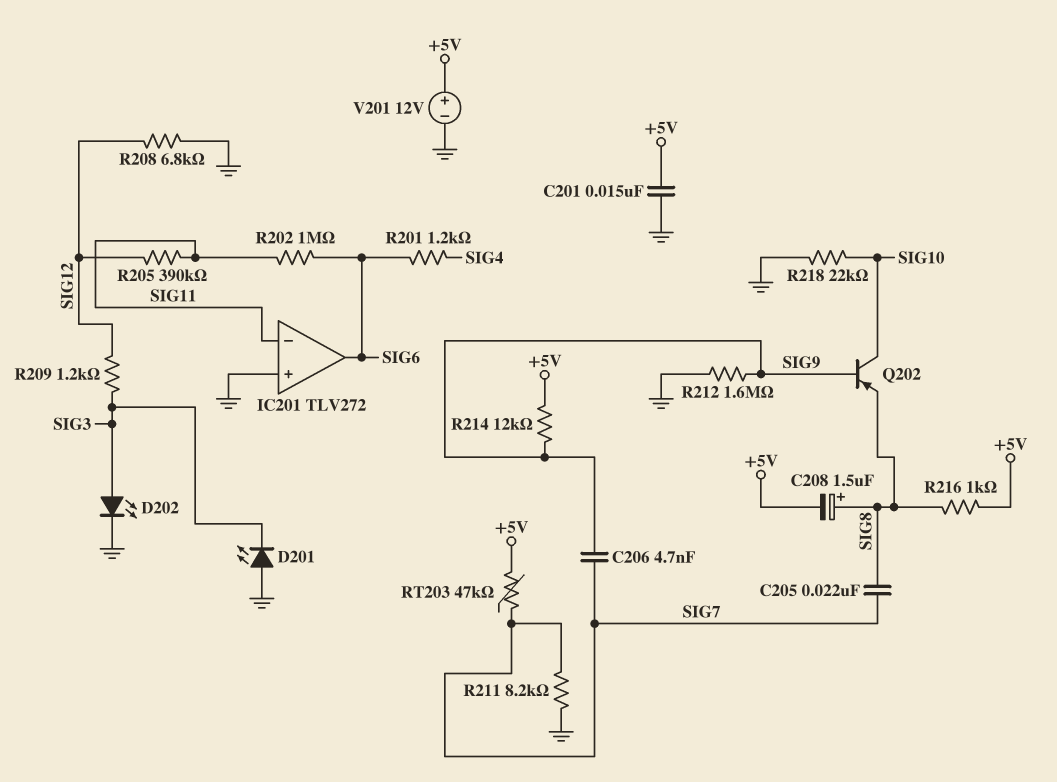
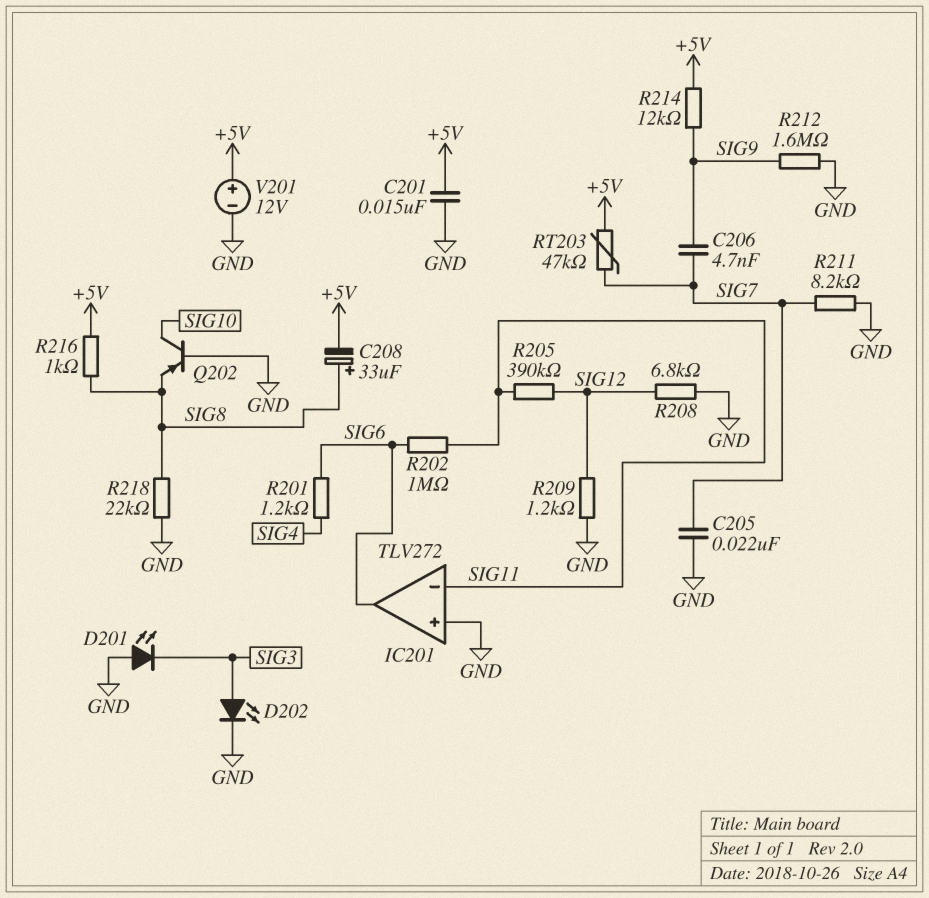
C205: 22nF (SIG7, SIG8) -> 22nF (GND, SIG7)
C208: 1.5uF (plus SIG8, minus +5V) -> 33uF (plus SIG8, minus +5V)
Q202: PNP (B SIG9, C SIG10, E SIG8) -> PNP (B GND, C SIG10, E SIG8)
R209: 1.2k (SIG3, SIG12) -> 1.2k (GND, SIG12)
R218: 22k (GND, SIG10) -> 22k (GND, SIG8)

